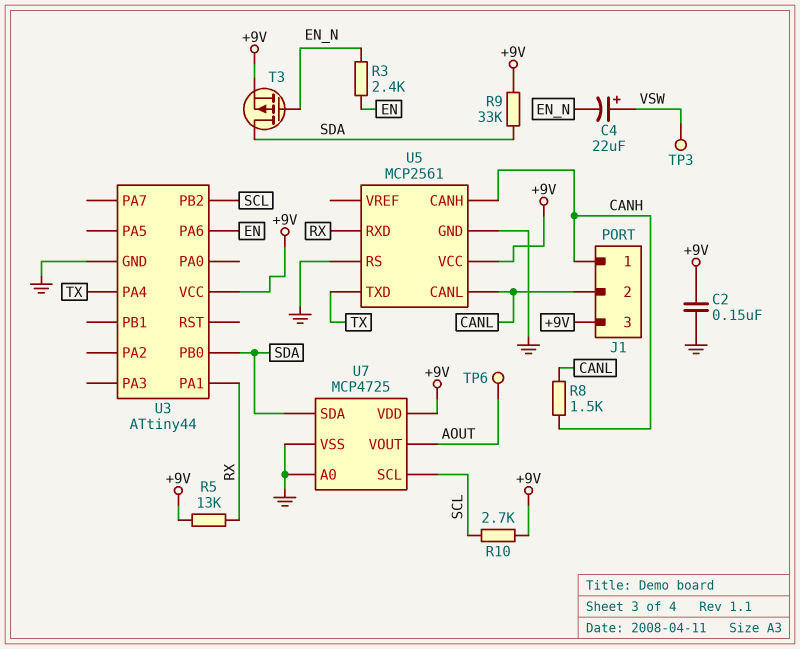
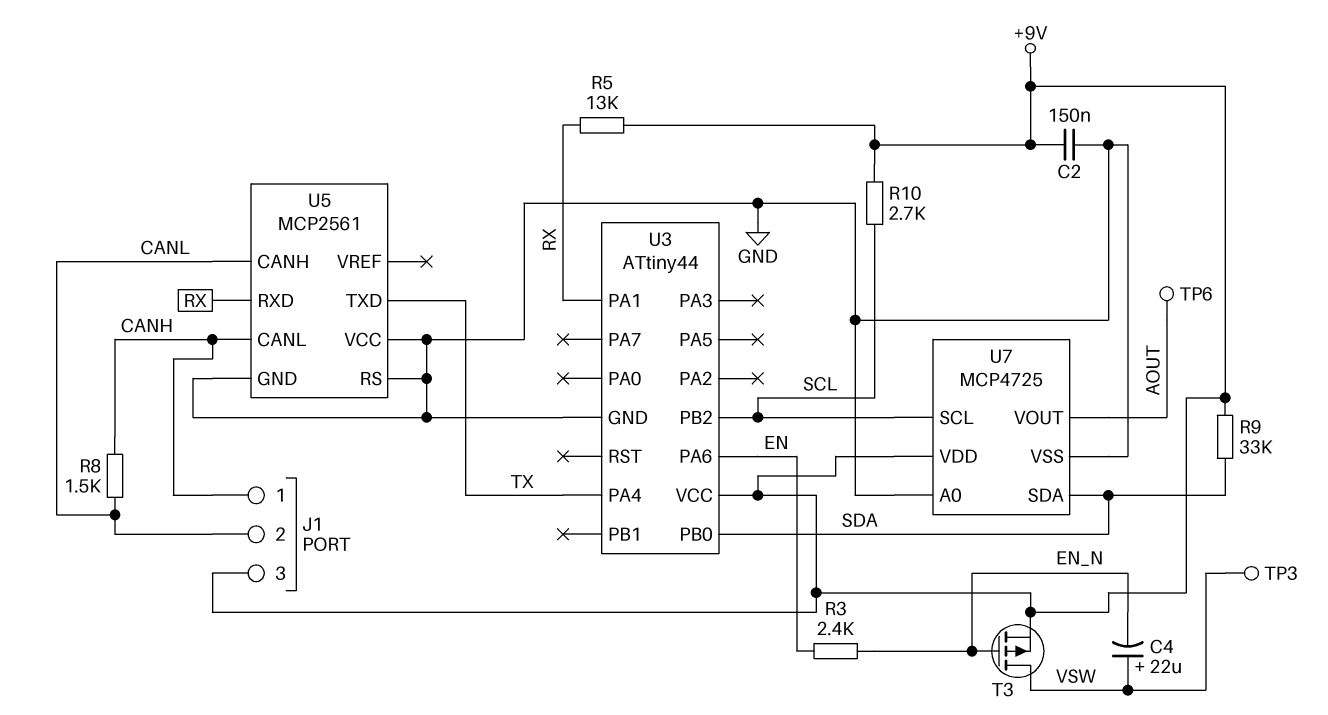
T3: PMOS (G EN_N, D SDA, S +9V) -> PMOS (G EN_N, D VSW, S +9V)
U5 pin CANH: CANH -> CANL
U5 pin CANL: CANL -> CANH
U5 pin VCC: +9V -> GND

